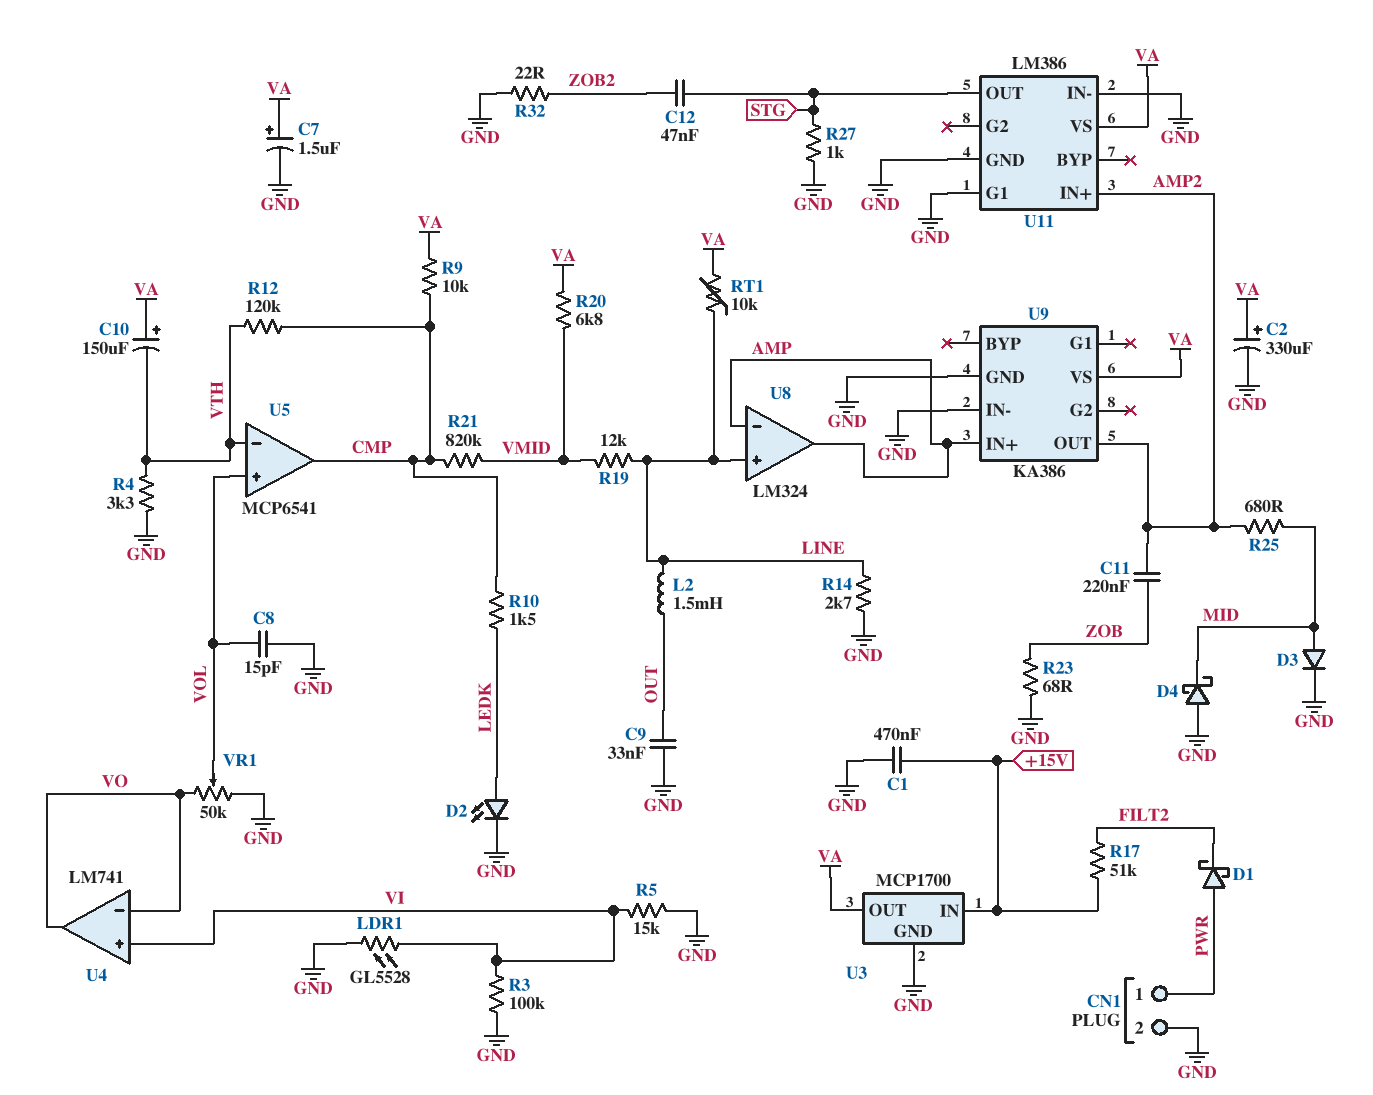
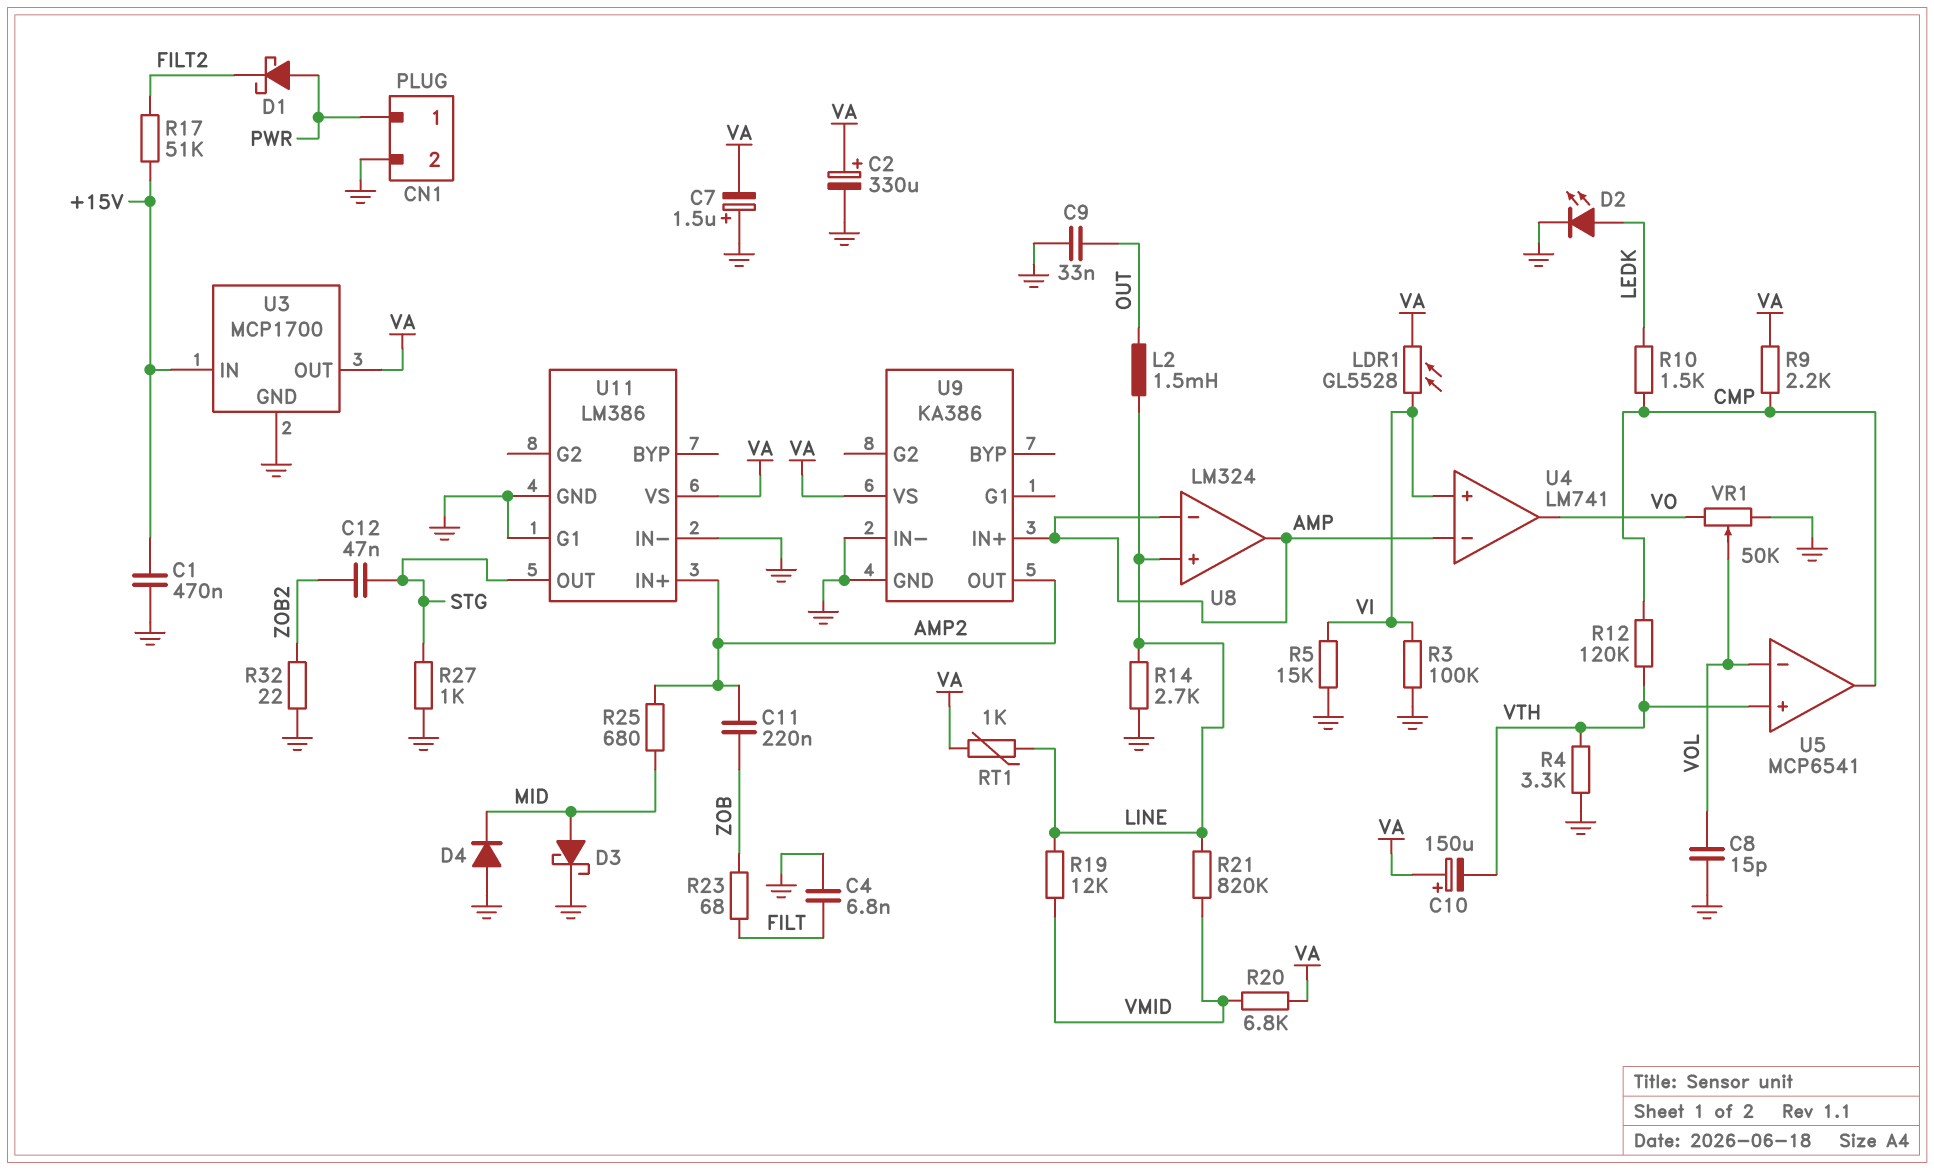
C4: none -> 6.8nF (FILT, GND)
C7: 1.5uF (plus VA, minus GND) -> 1.5uF (plus GND, minus VA)
D3: diode (A MID, K GND) -> schottky (A MID, K GND)
D4: schottky (A GND, K MID) -> diode (A GND, K MID)
LDR1: GL5528 (GND, VI) -> GL5528 (VA, VI)
R9: 10k (CMP, VA) -> 2.2k (CMP, VA)
R21: 820k (CMP, VMID) -> 820k (LINE, VMID)
R23: 68 (GND, ZOB) -> 68 (FILT, ZOB)
RT1: 10k (LINE, VA) -> 1k (LINE, VA)
U4 pin in-: VO -> AMP
U5 pin in+: VOL -> VTH
U5 pin in-: VTH -> VOL

